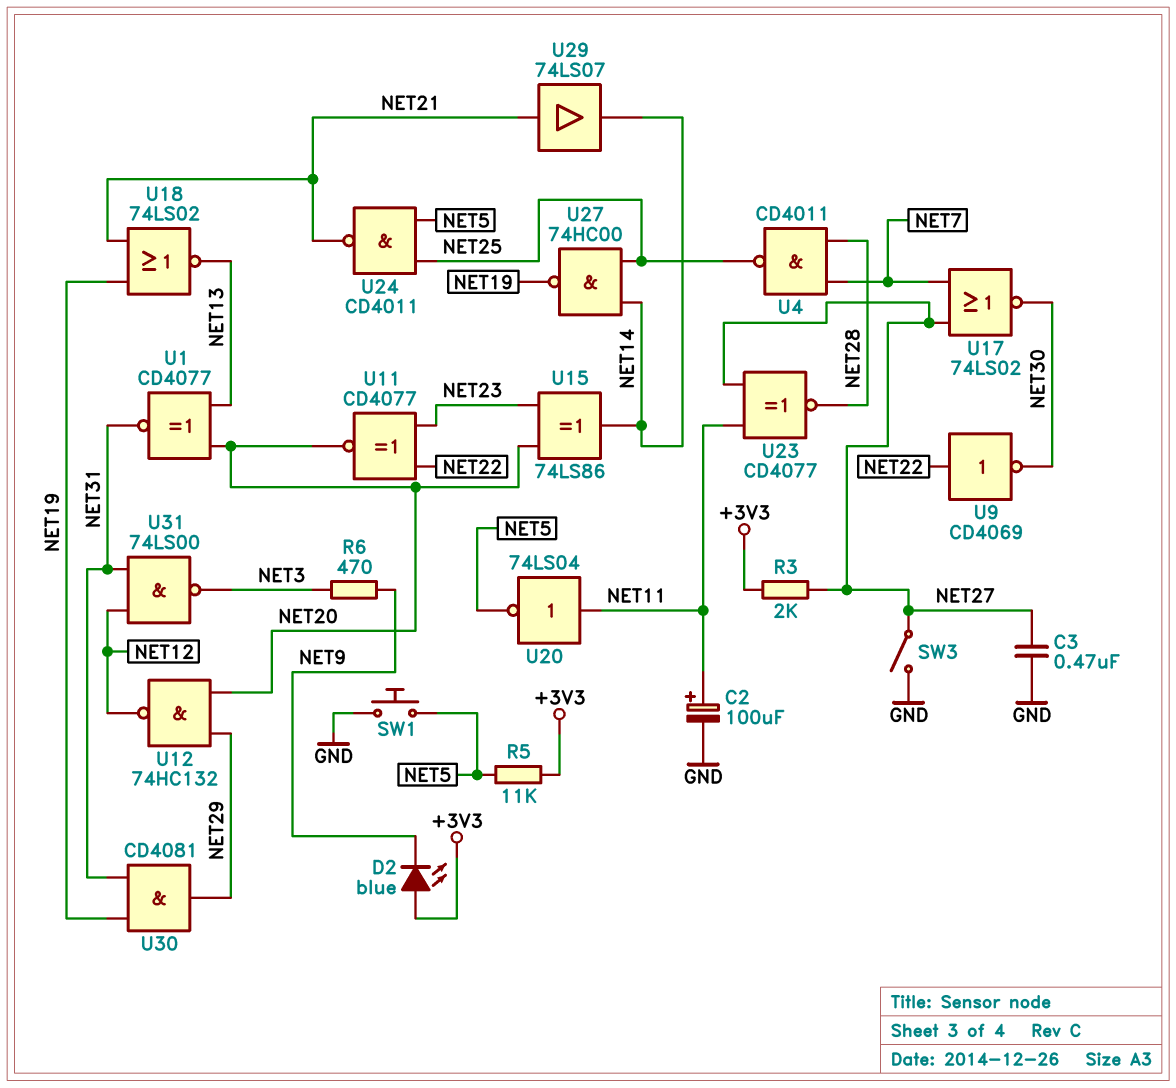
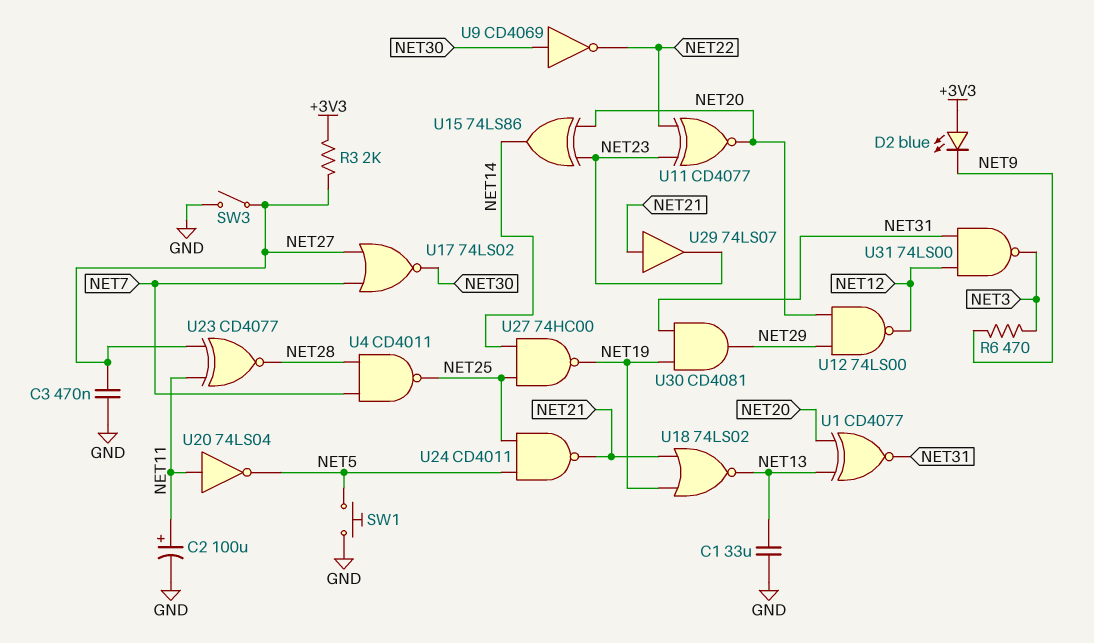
C1: none -> 33uF (GND, NET13)
R5: 11k (+3V3, NET5) -> none
U9: NOT CD4069 (in NET22, out NET30) -> NOT CD4069 (in NET30, out NET22)
U12: NAND 74HC132 (in NET20, in NET29, out NET12) -> NAND 74LS00 (in NET20, in NET29, out NET12)
U29: buffer 74LS07 (in NET21, out NET14) -> buffer 74LS07 (in NET21, out NET23)

